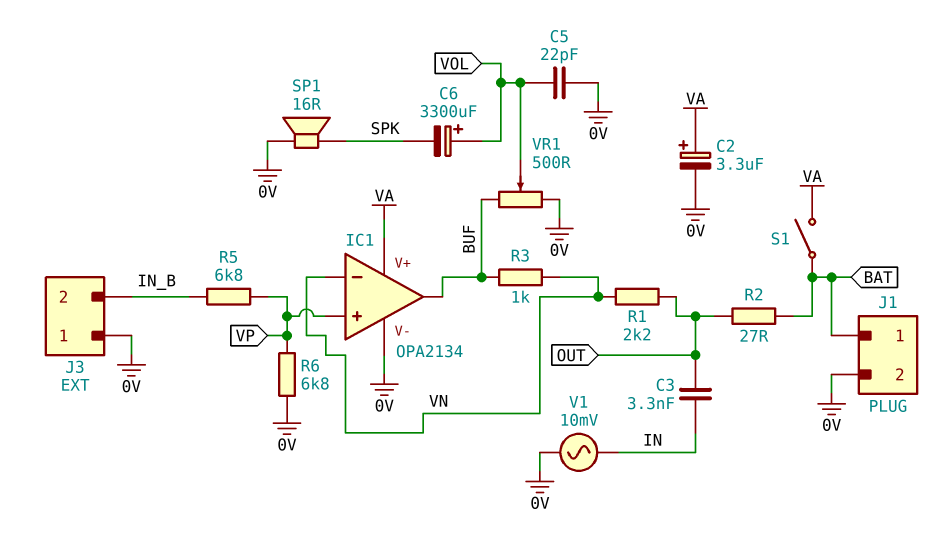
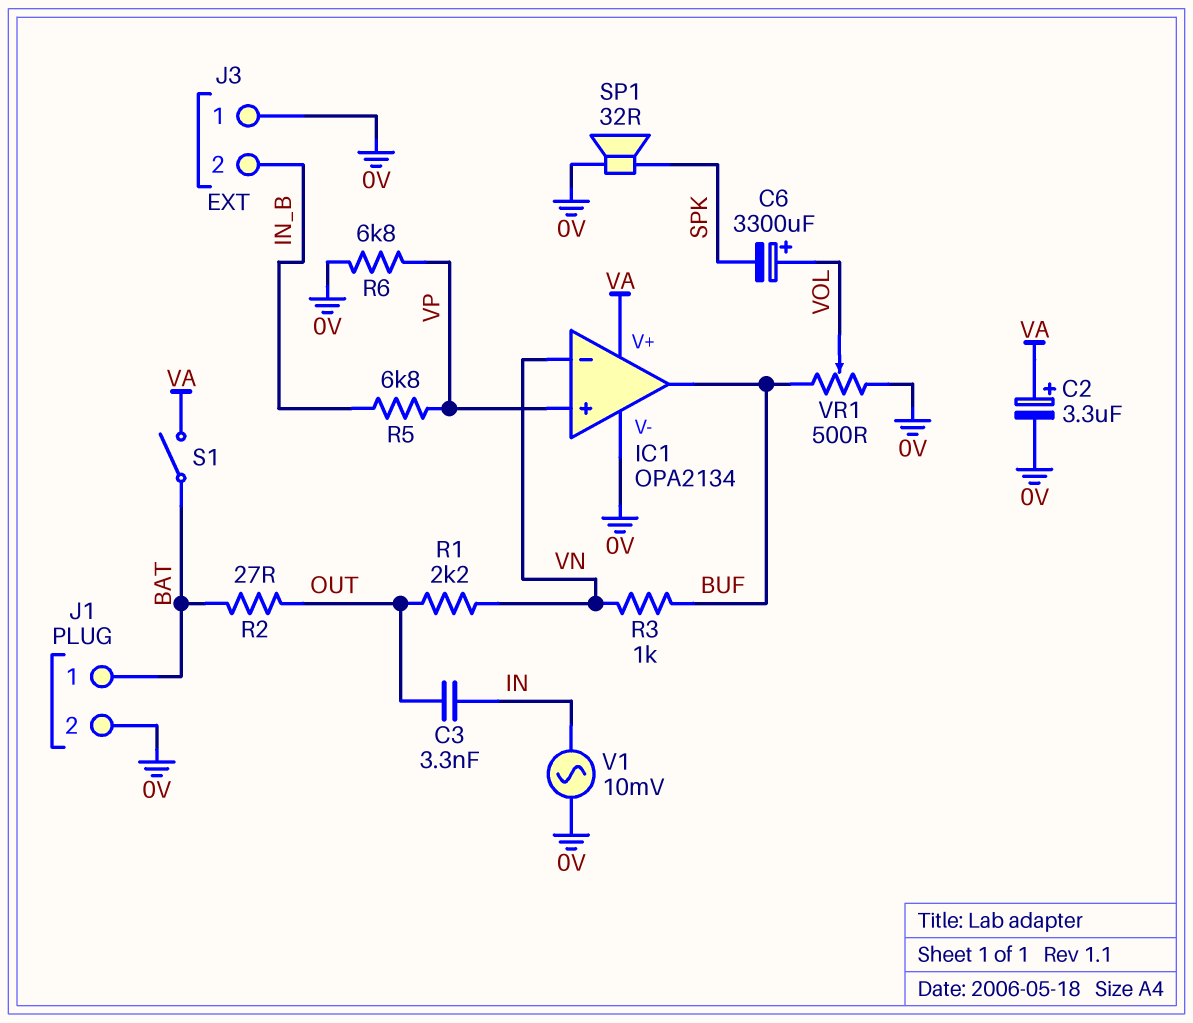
C5: 22pF (0V, VOL) -> none
SP1: speaker 16R (0V, SPK) -> speaker 32R (0V, SPK)

